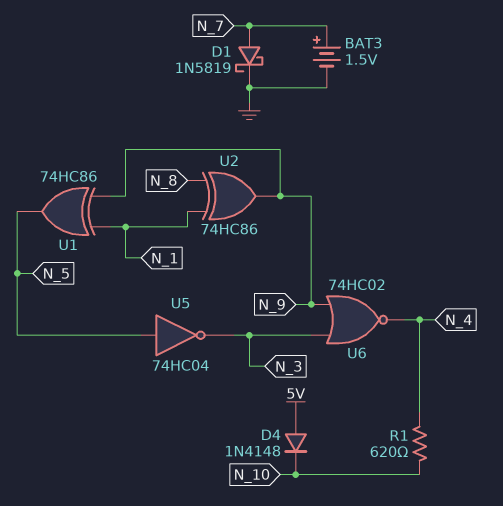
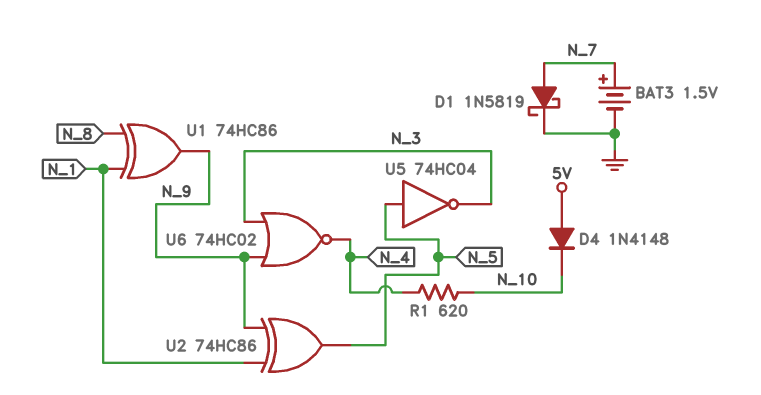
U1: XOR 74HC86 (in N_1, in N_9, out N_5) -> XOR 74HC86 (in N_1, in N_8, out N_9)
U2: XOR 74HC86 (in N_1, in N_8, out N_9) -> XOR 74HC86 (in N_1, in N_9, out N_5)

